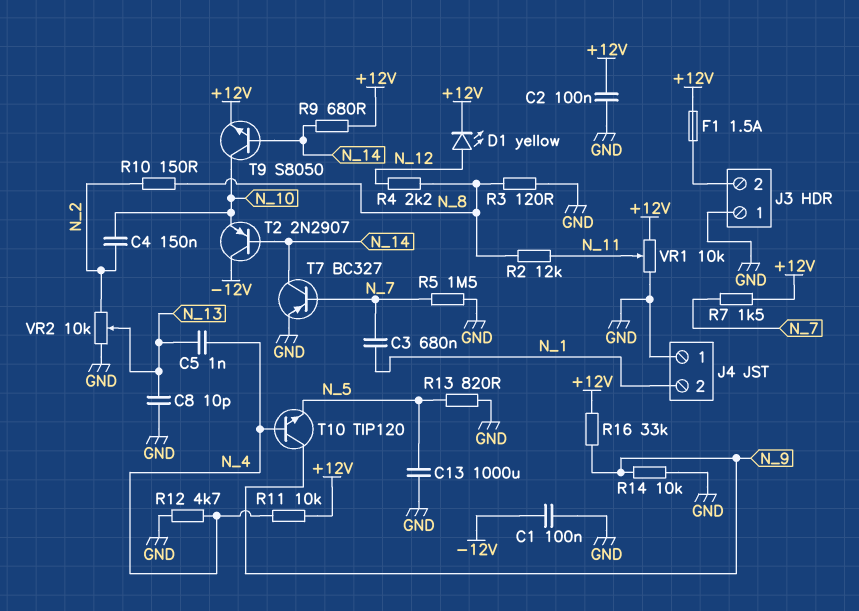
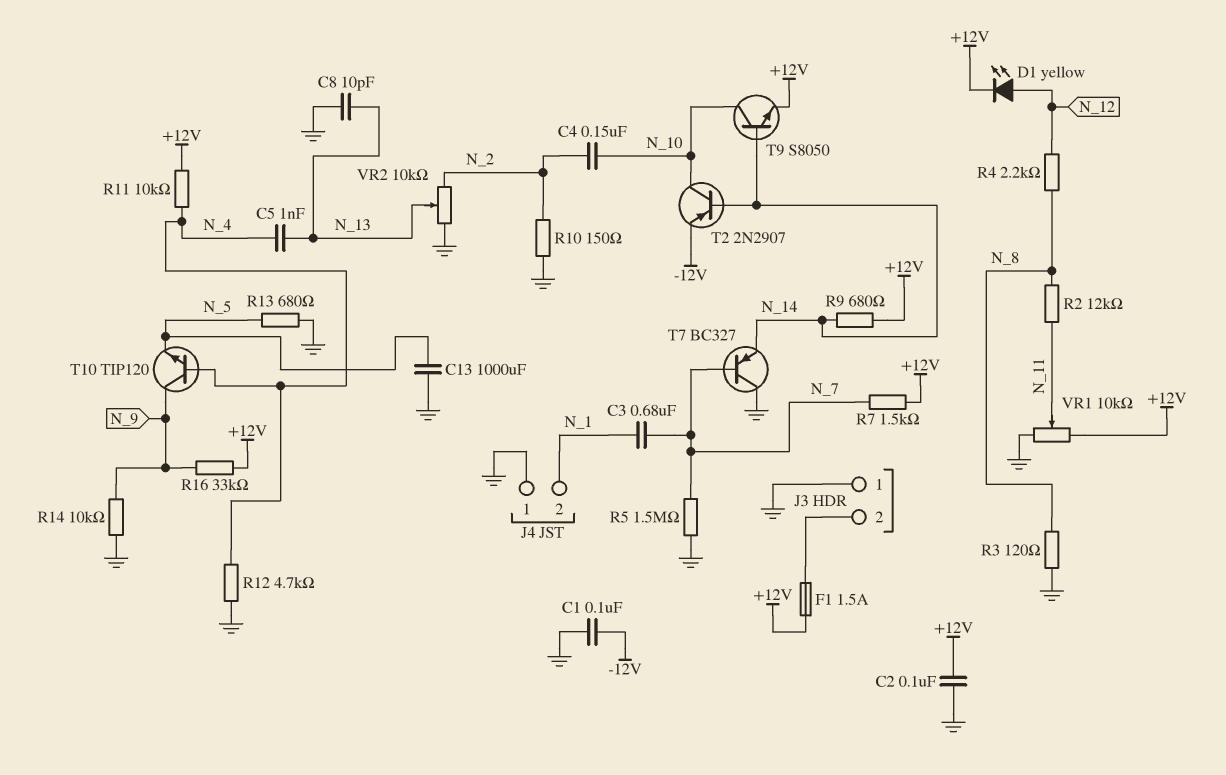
R10: 150 (N_2, N_8) -> 150 (GND, N_2)
R13: 820 (GND, N_5) -> 680 (GND, N_5)
T2: PNP 2N2907 (B N_14, C -12V, E N_10) -> PNP 2N2907 (B N_14, C N_10, E -12V)
T7: PNP BC327 (B N_7, C N_14, E GND) -> PNP BC327 (B N_7, C GND, E N_14)

